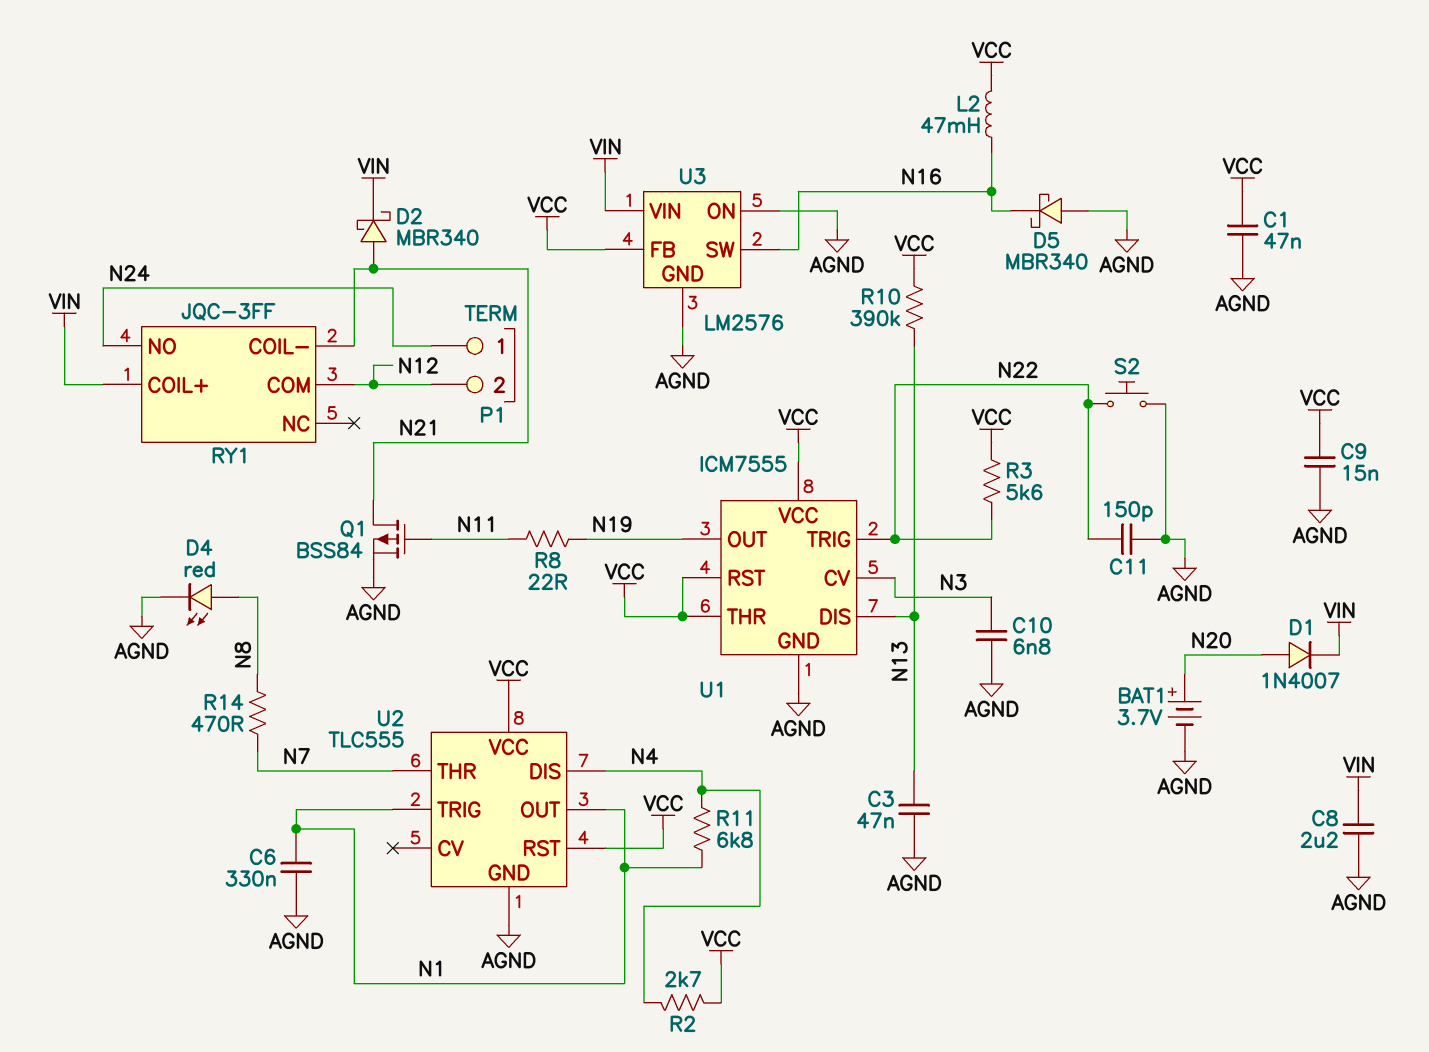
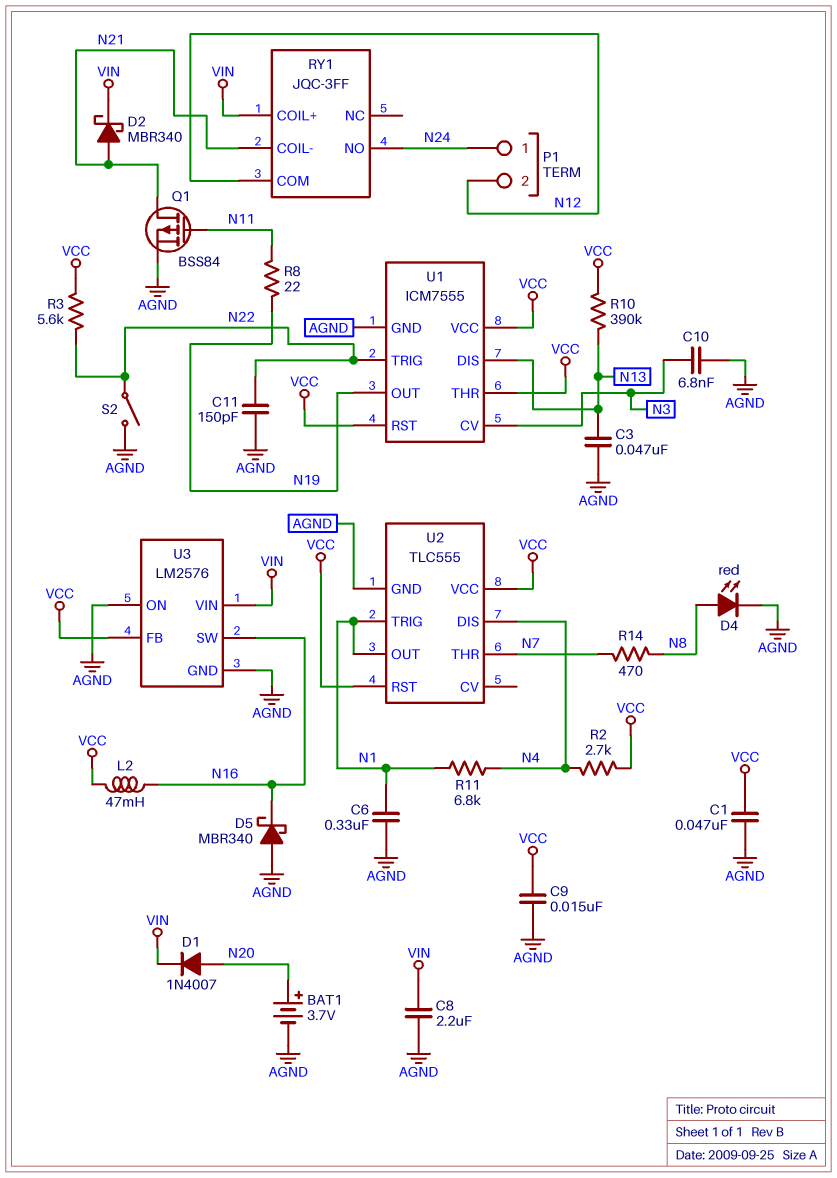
S2: button (AGND, N22) -> switch (AGND, N22)

